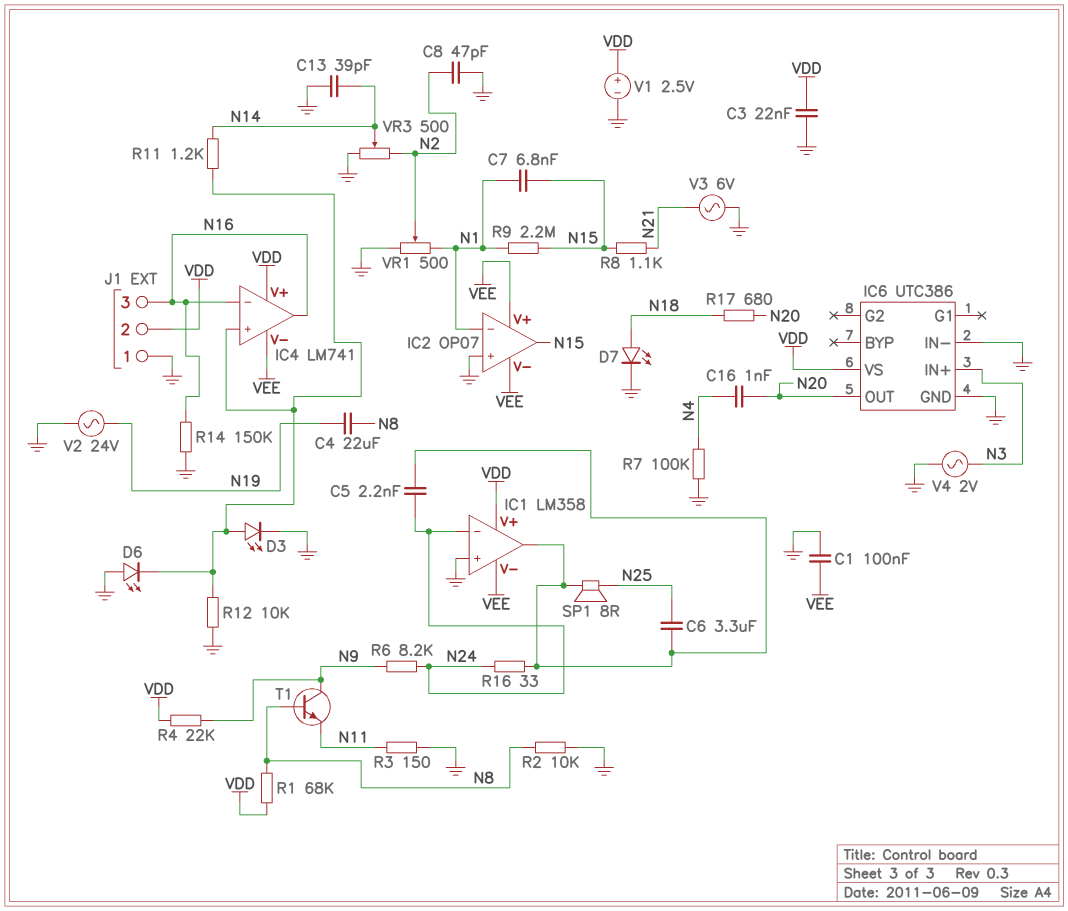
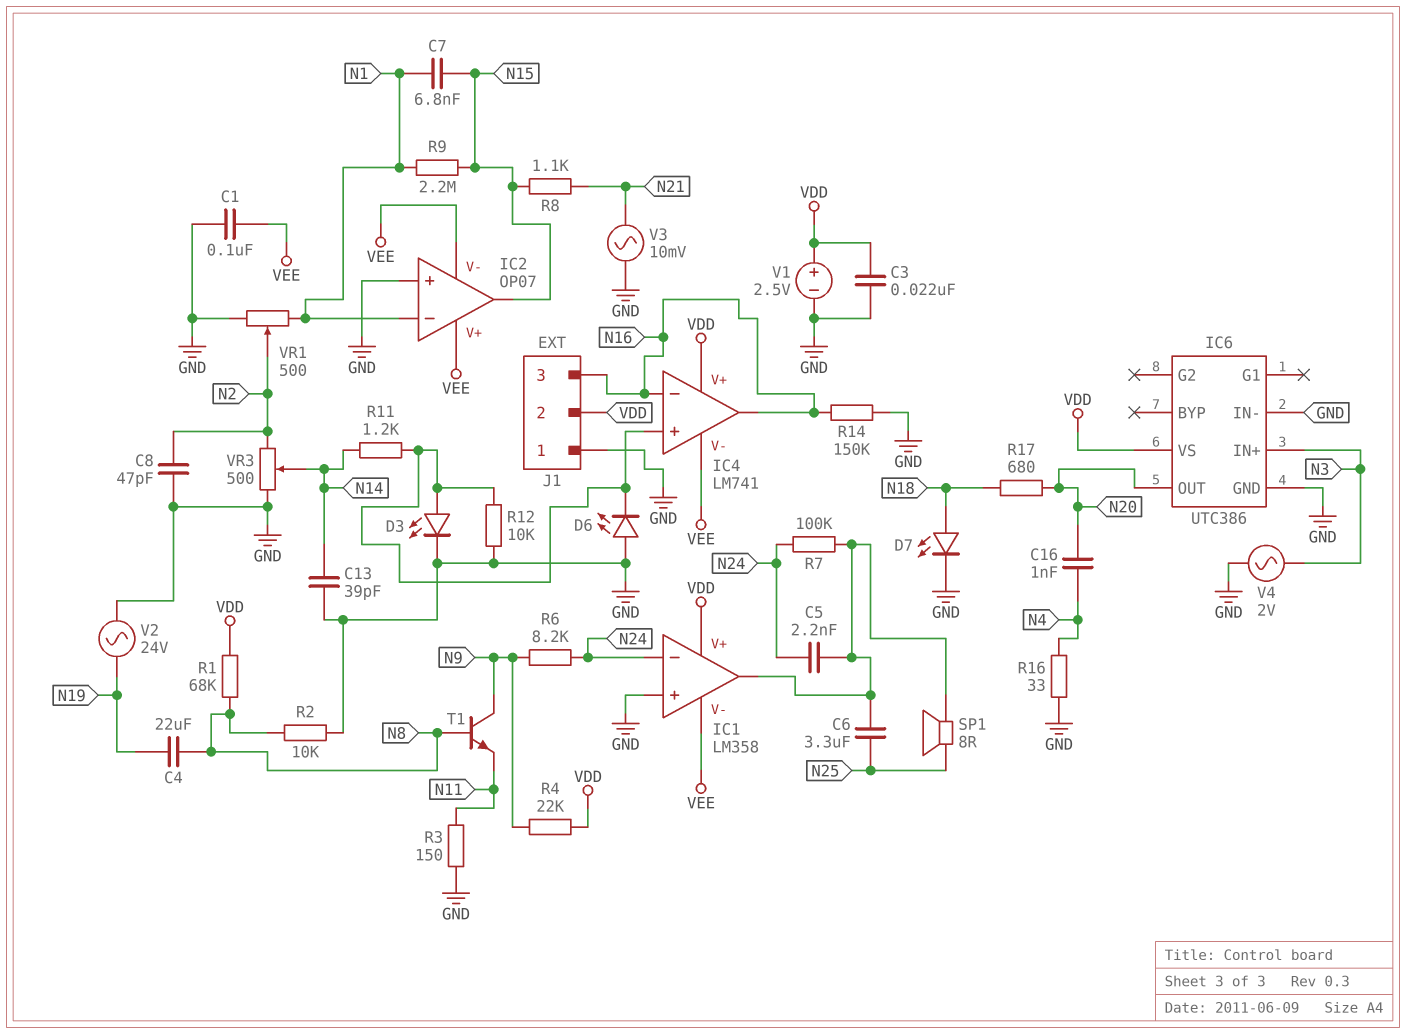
R7: 100k (GND, N4) -> 100k (IC1/out, N24)
R16: 33 (IC1/out, N24) -> 33 (GND, N4)
V3: AC 6V (GND, N21) -> AC 10mV (GND, N21)

